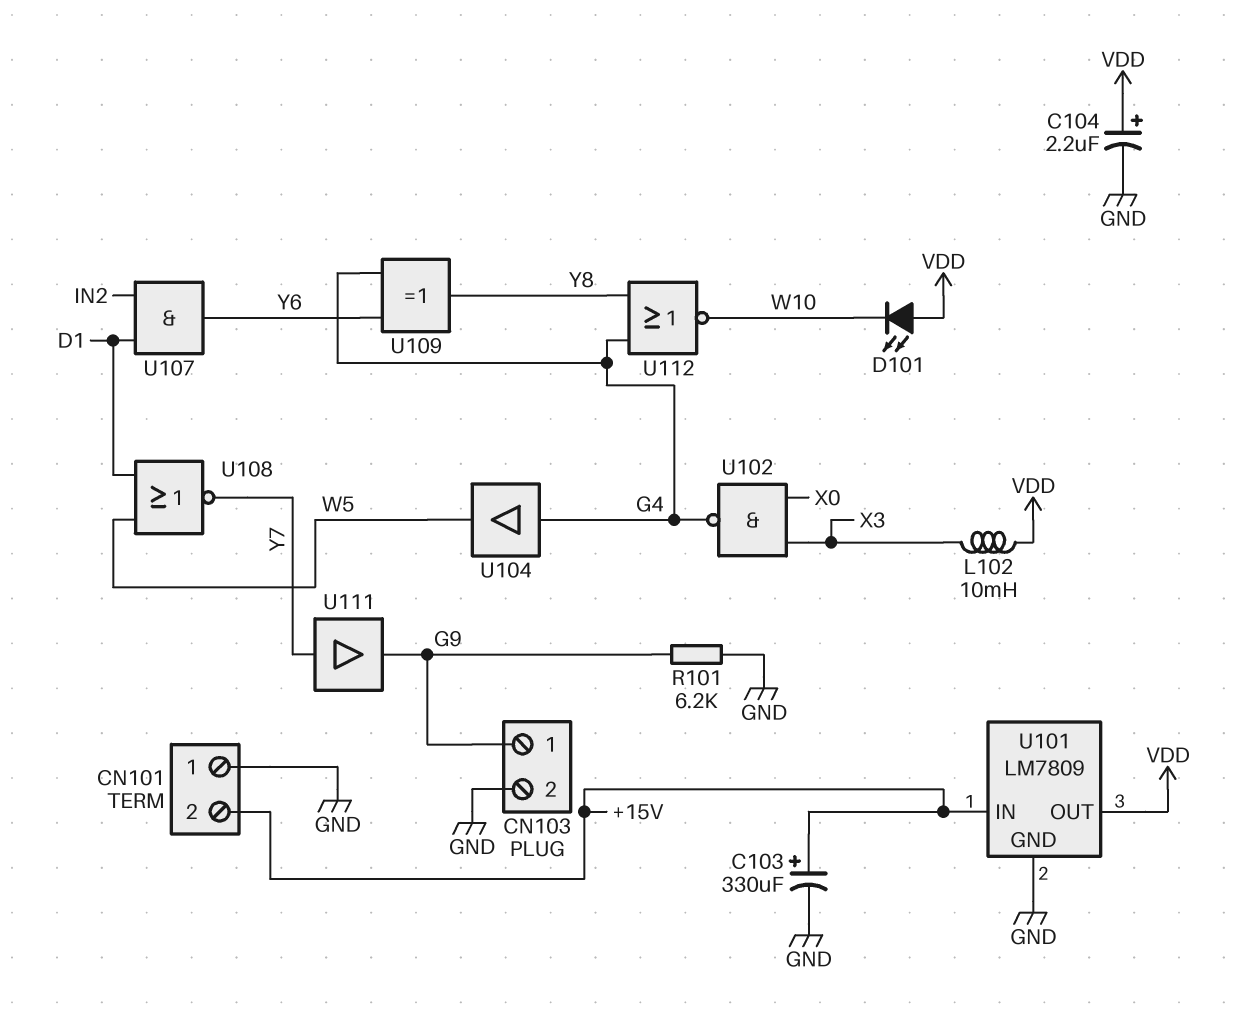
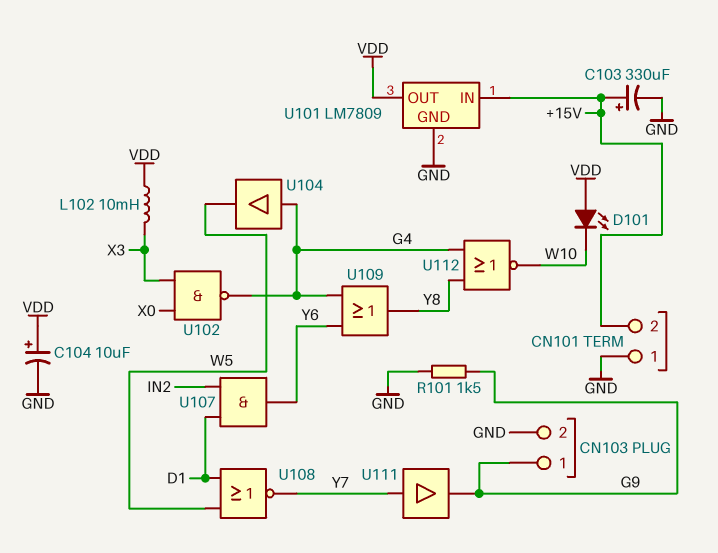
C104: 2.2uF (plus VDD, minus GND) -> 10uF (plus VDD, minus GND)
R101: 6.2k (G9, GND) -> 1.5k (G9, GND)
U109: XOR (in G4, in Y6, out Y8) -> OR (in G4, in Y6, out Y8)

